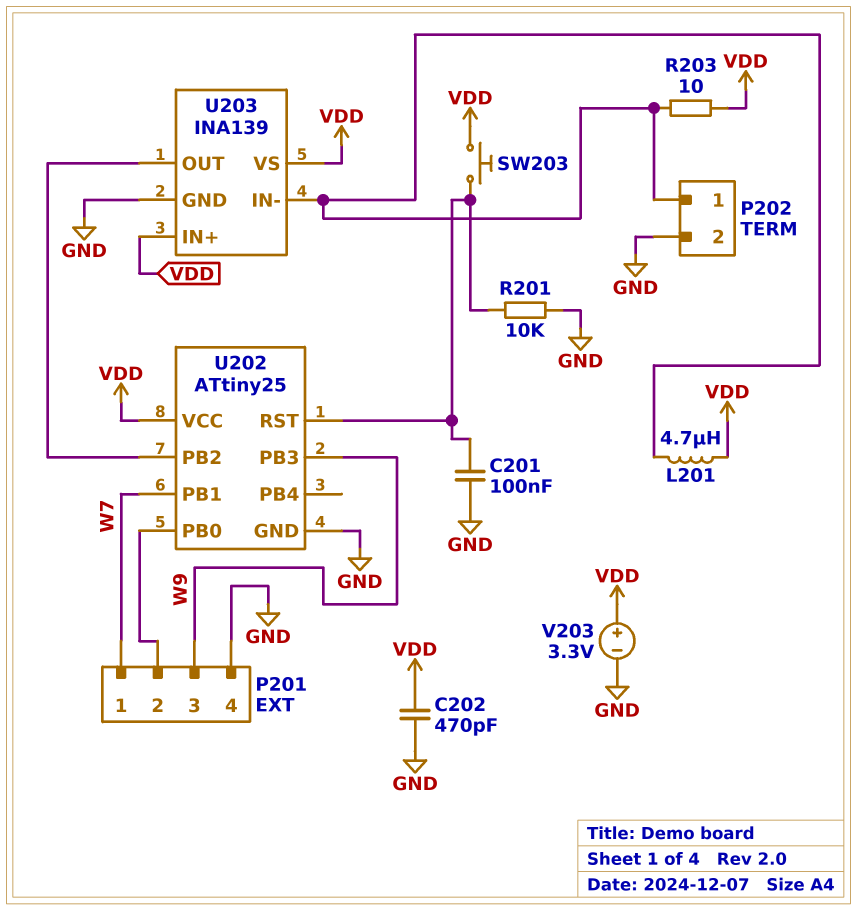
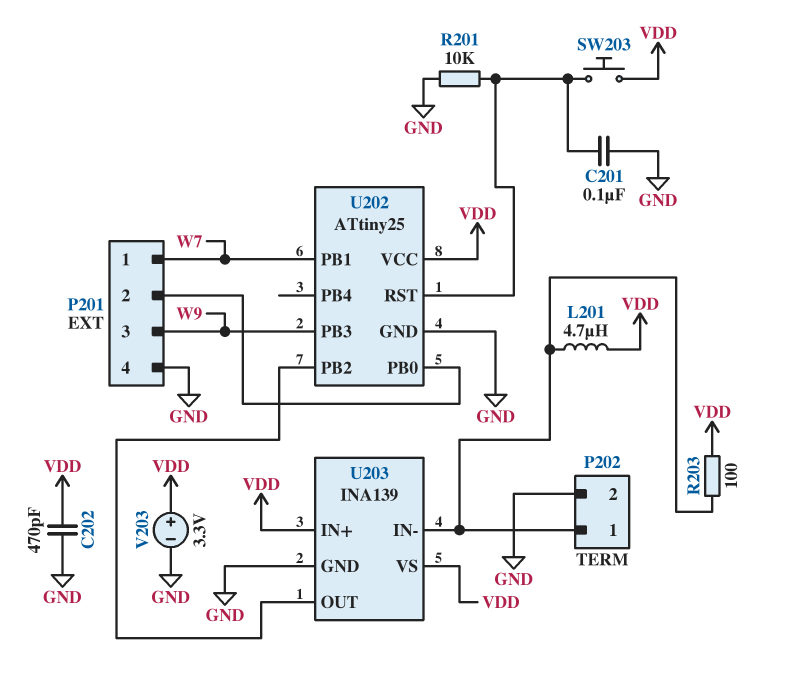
R203: 10 (P202/1, VDD) -> 100 (P202/1, VDD)

